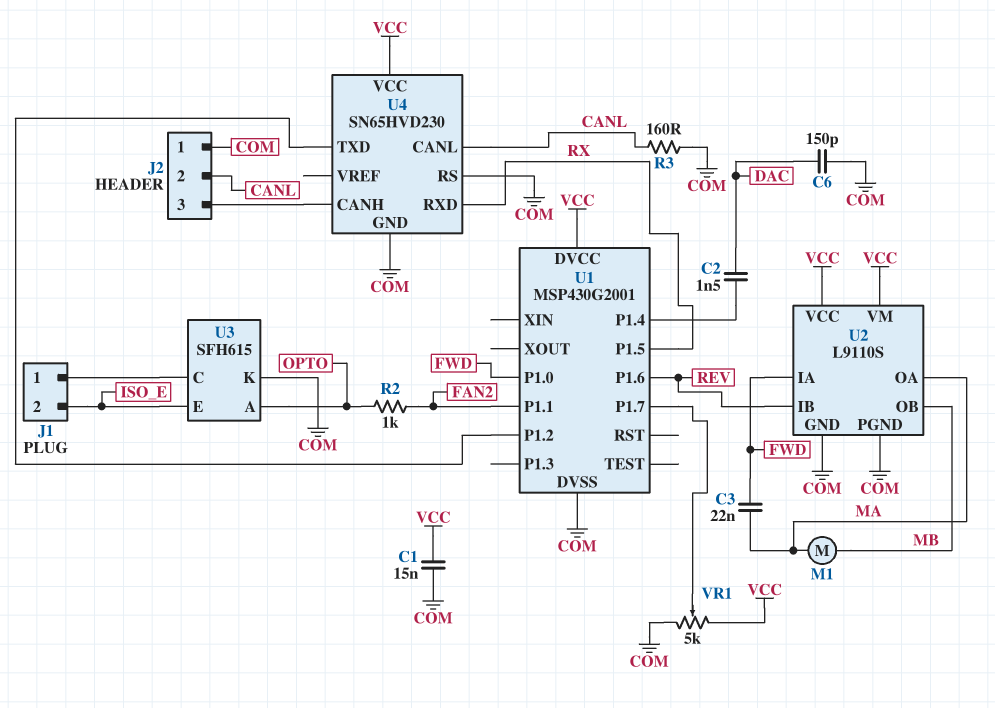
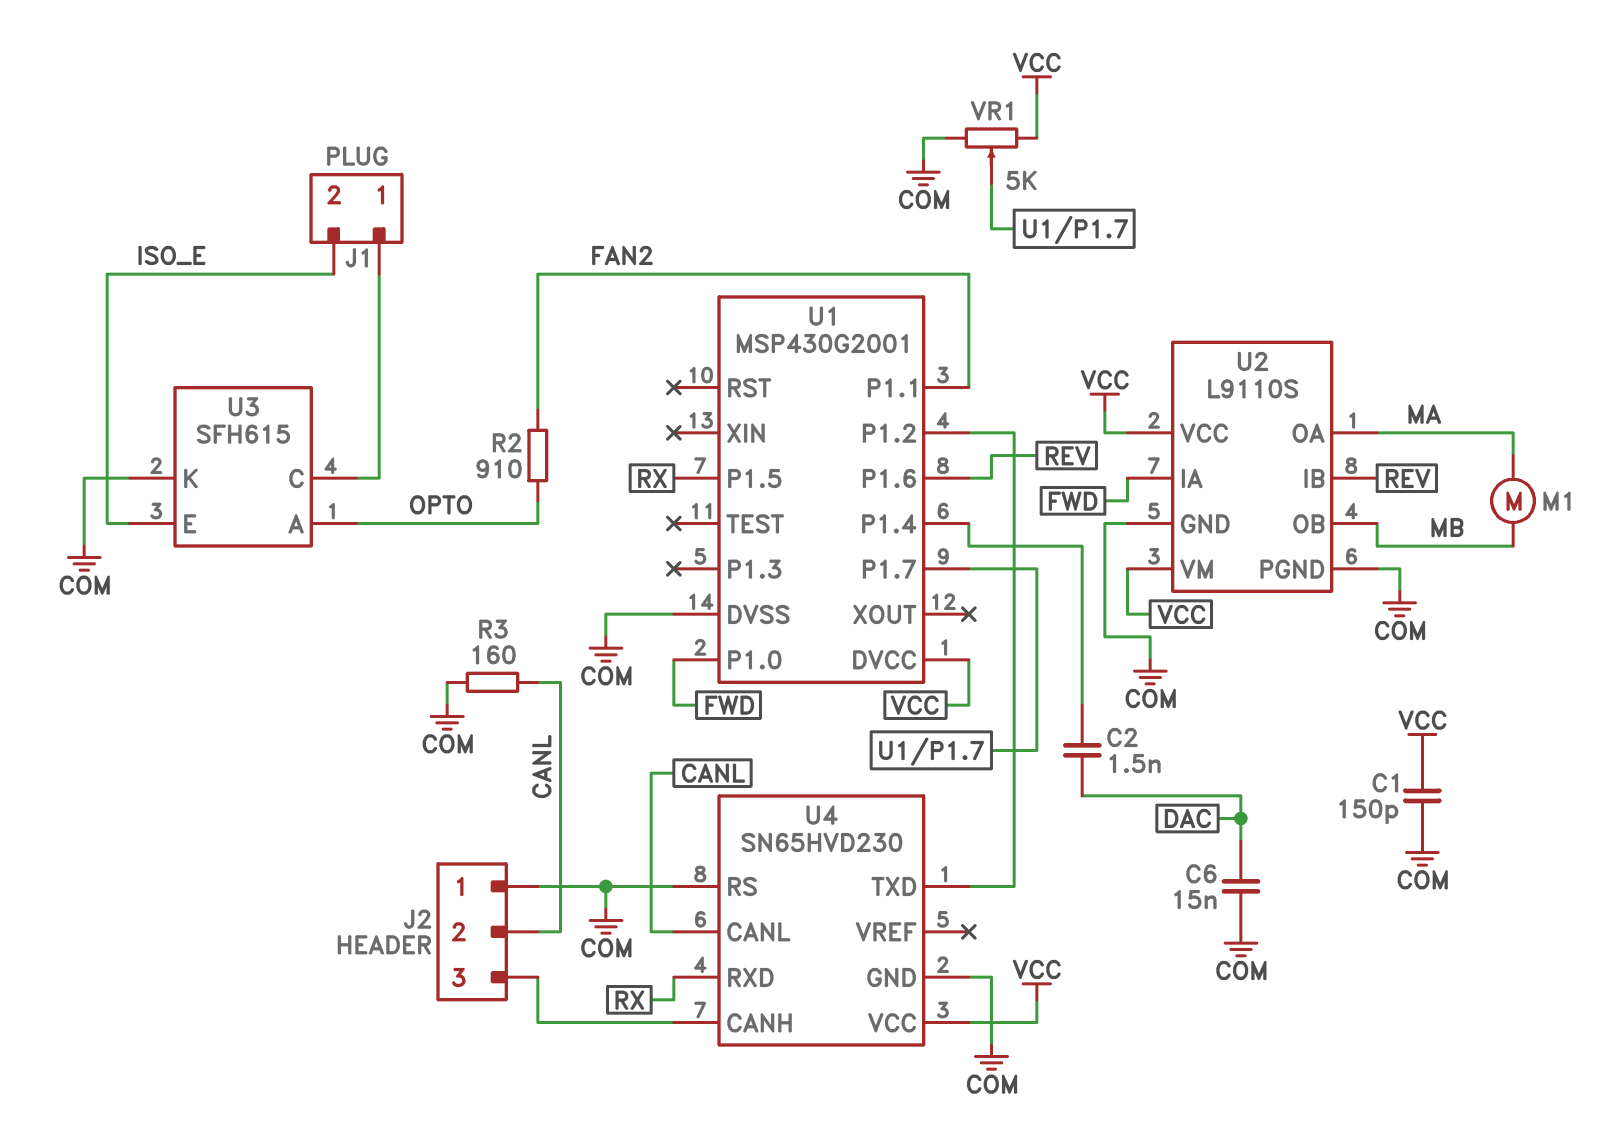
C1: 15nF (COM, VCC) -> 150pF (COM, VCC)
C3: 22nF (FWD, MA) -> none
C6: 150pF (COM, DAC) -> 15nF (COM, DAC)
R2: 1k (FAN2, OPTO) -> 910 (FAN2, OPTO)

